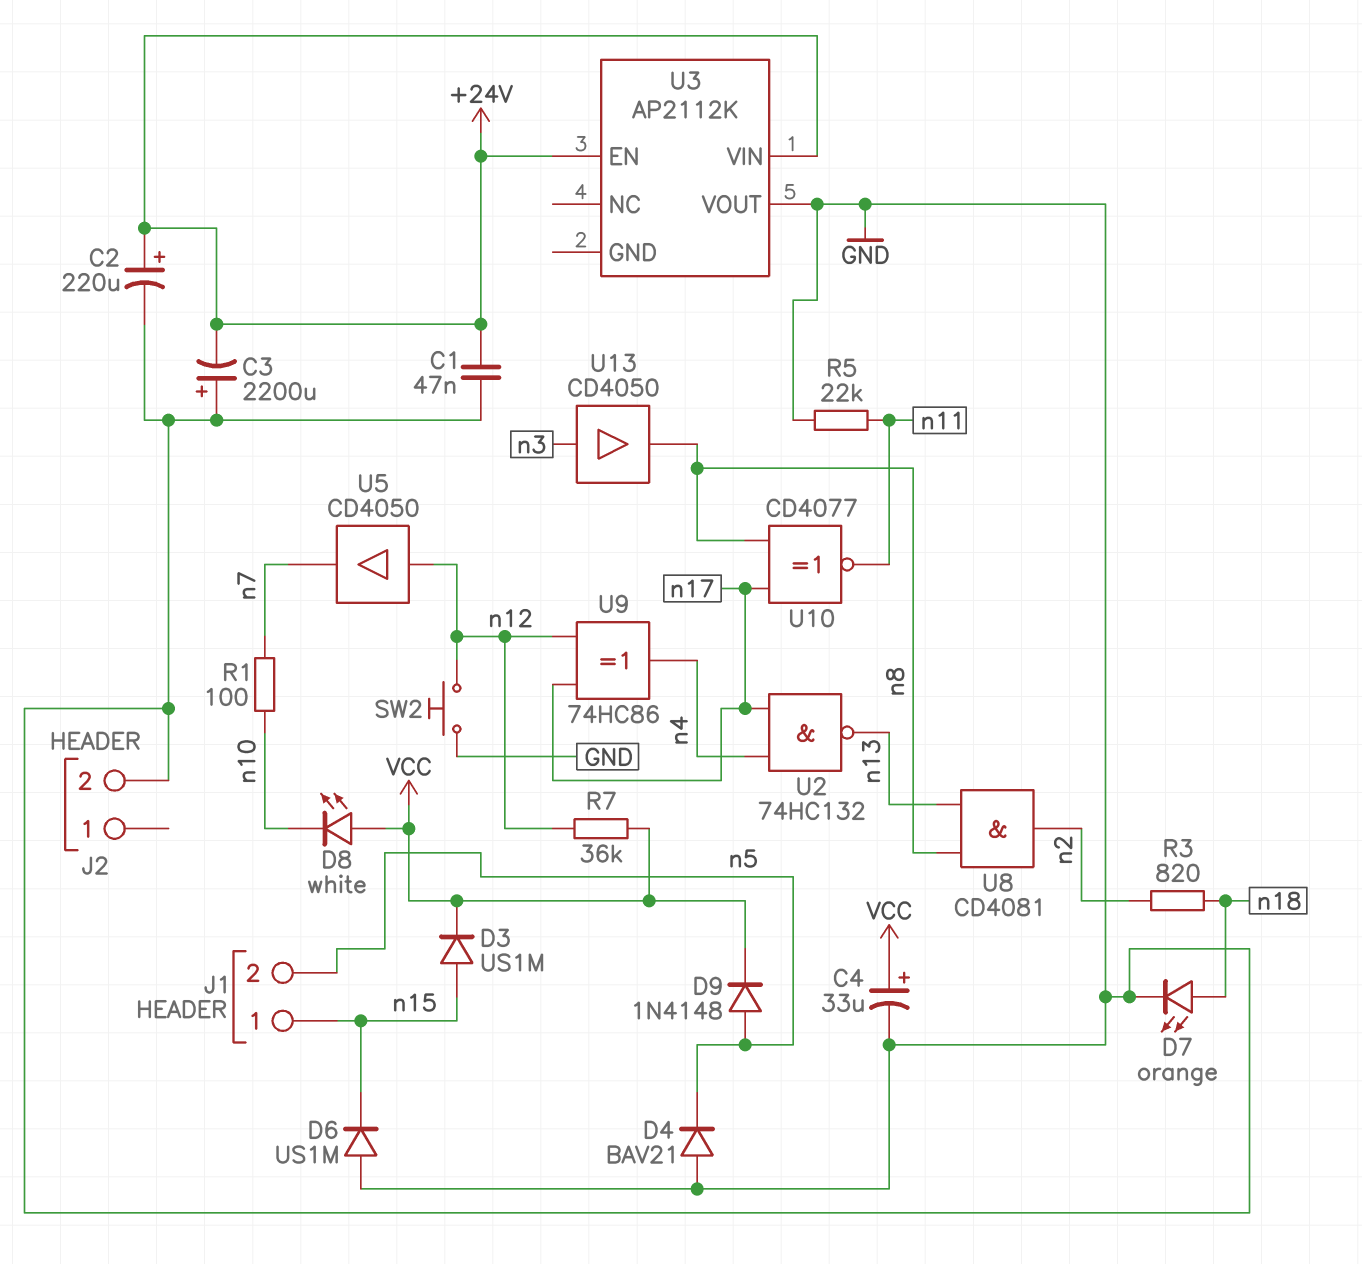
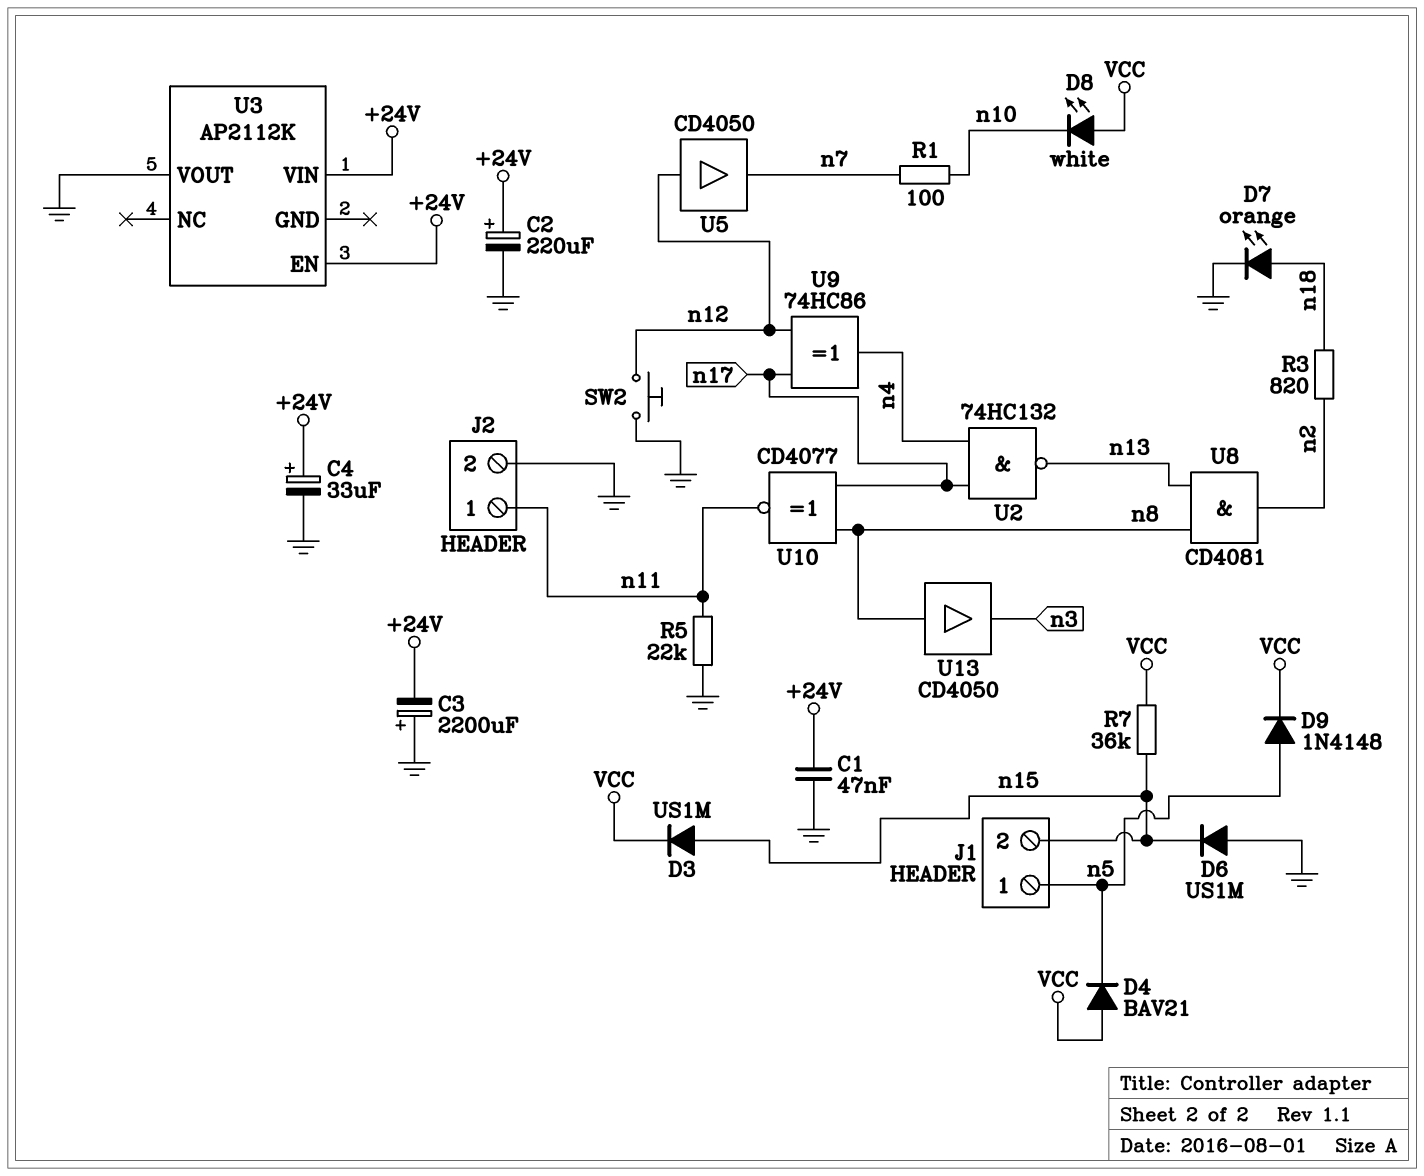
C4: 33uF (plus VCC, minus GND) -> 33uF (plus +24V, minus GND)
D4: diode BAV21 (A GND, K n5) -> diode BAV21 (A VCC, K n5)
J1 pin 1: n15 -> n5
J1 pin 2: n5 -> n15
J2 pin 1: none -> n11
R7: 36k (VCC, n12) -> 36k (VCC, n15)
U13: buffer CD4050 (in n3, out n8) -> buffer CD4050 (in n8, out n3)

